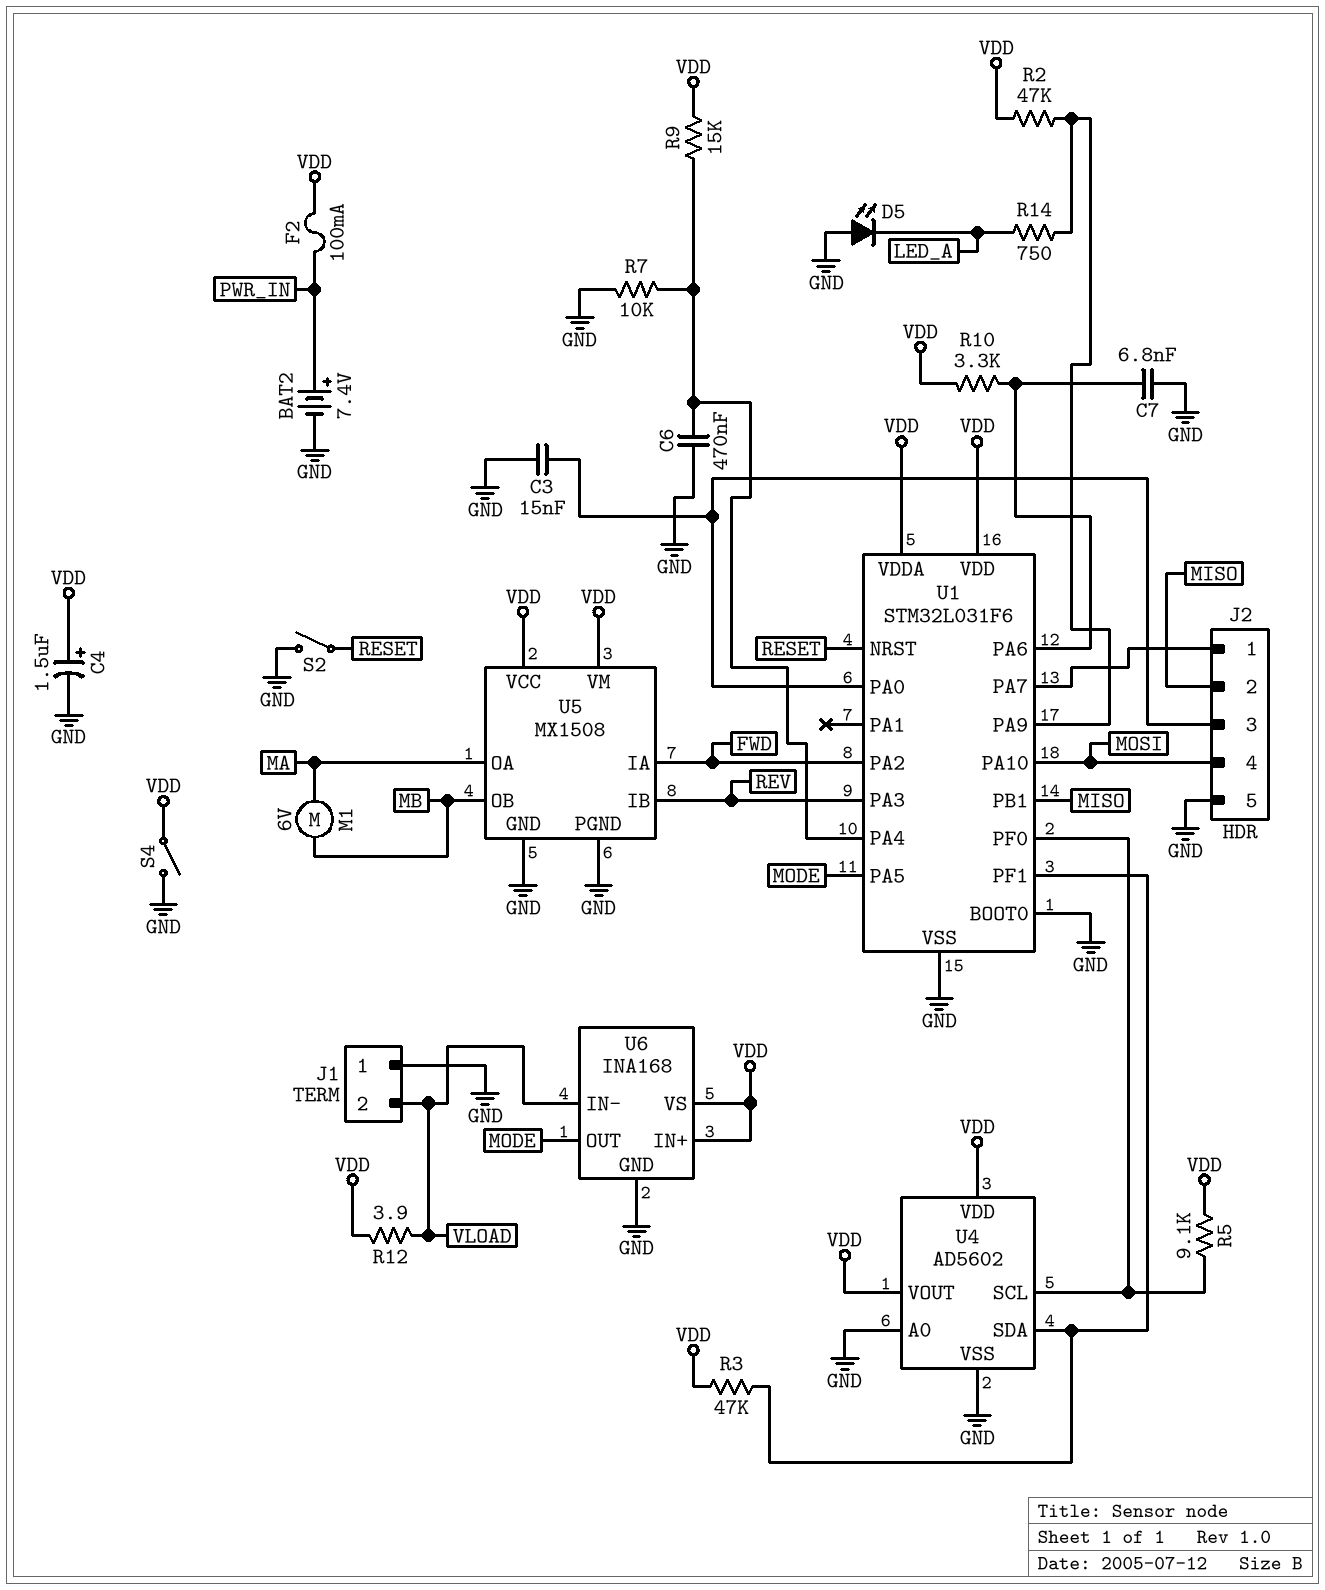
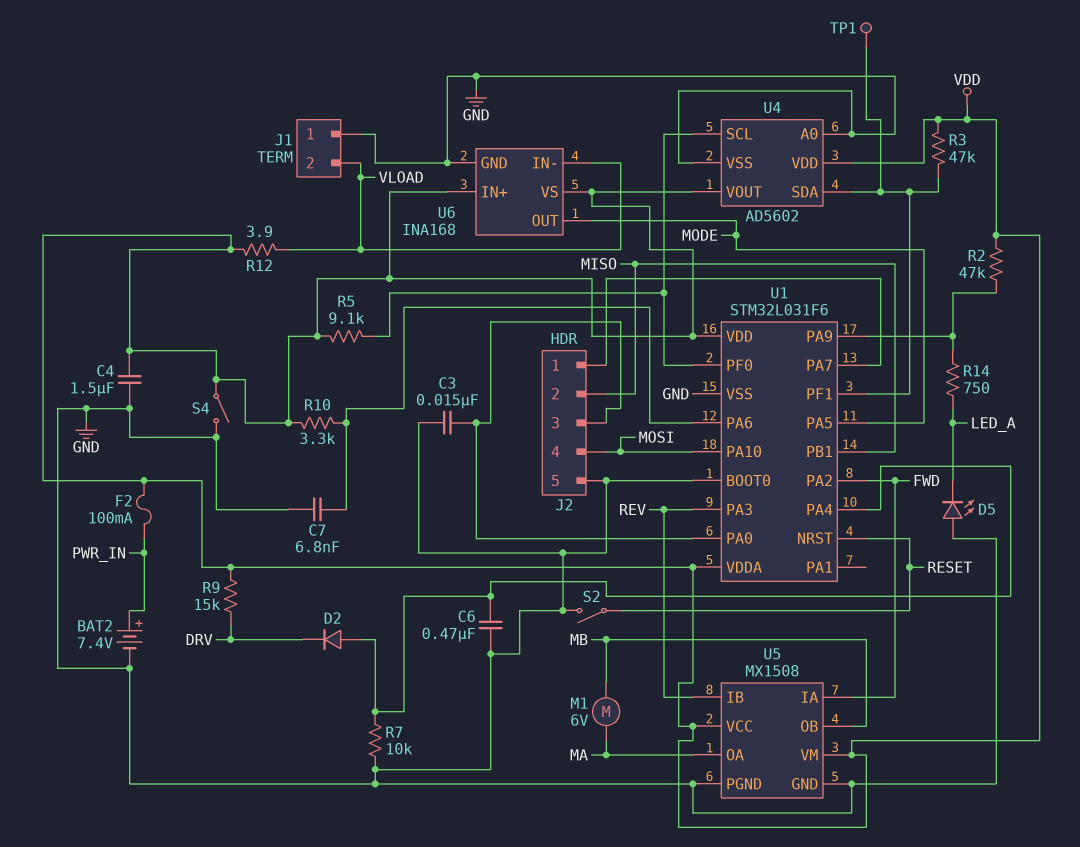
C4: 1.5uF (plus VDD, minus GND) -> 1.5uF (GND, VDD)
D2: none -> diode (A U1/PA4, K DRV)
R9: 15k (U1/PA4, VDD) -> 15k (DRV, VDD)
TP1: none -> test point (U1/PF1)

